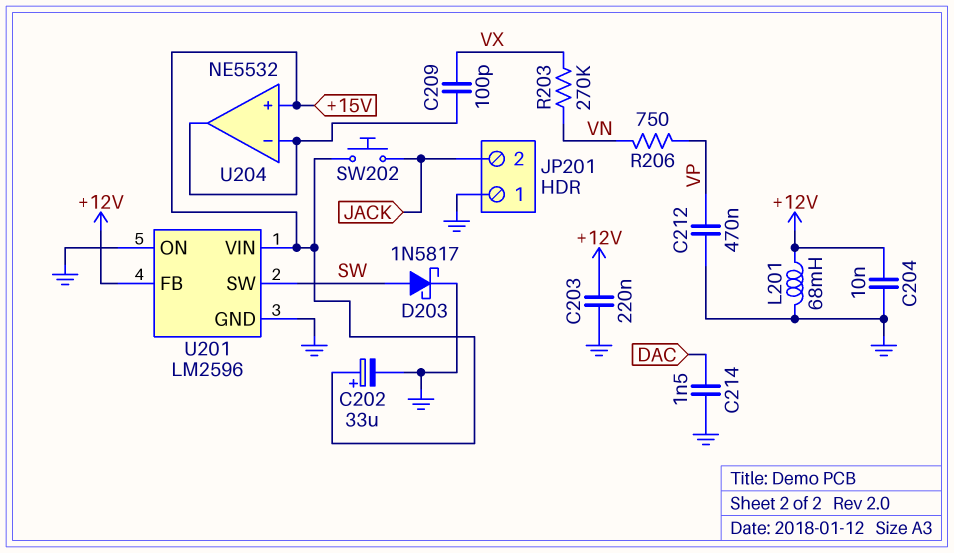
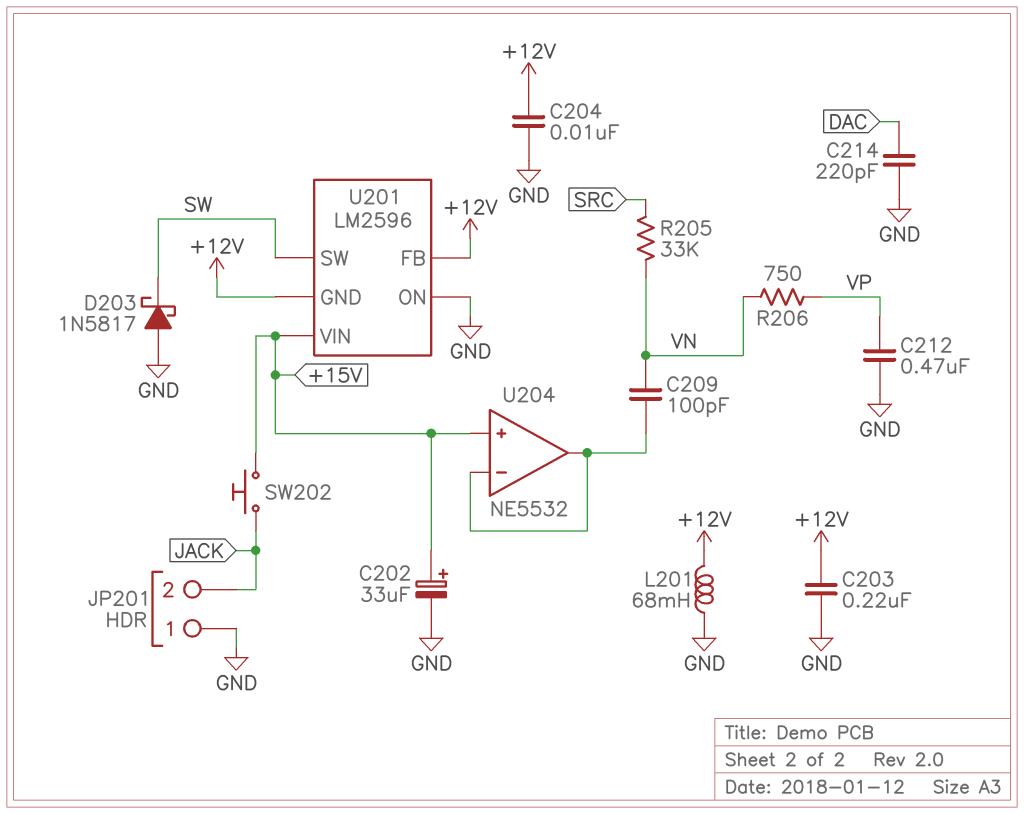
C209: 100pF (U204/in-, VX) -> 100pF (U204/in-, VN)
C214: 1.5nF (DAC, GND) -> 220pF (DAC, GND)
D203: schottky 1N5817 (A SW, K GND) -> schottky 1N5817 (A GND, K SW)
R203: 270k (VN, VX) -> none
R205: none -> 33k (SRC, VN)
U201 pin GND: GND -> +12V

